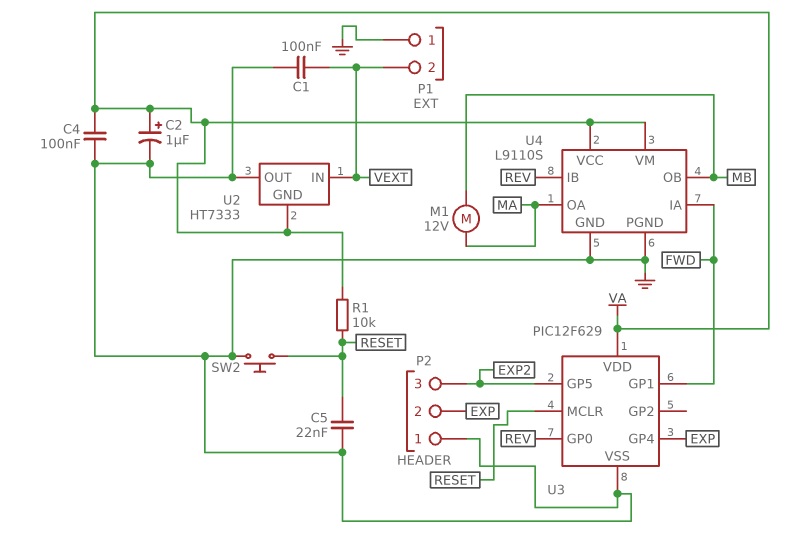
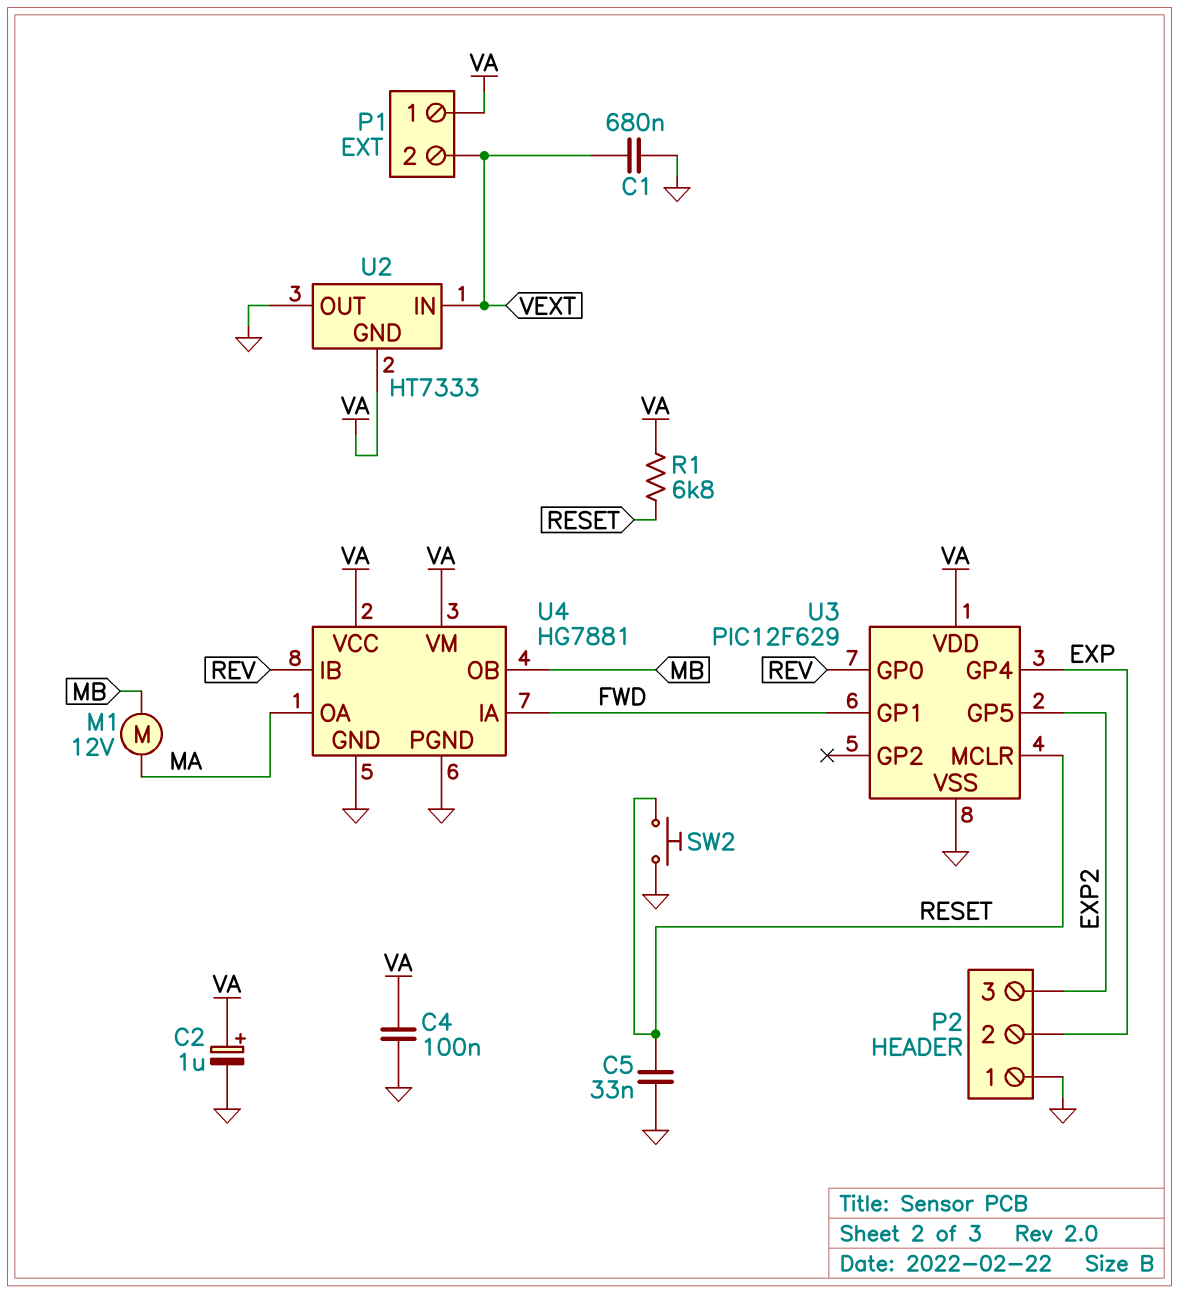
C1: 100nF (GND, VEXT) -> 680nF (GND, VEXT)
C5: 22nF (GND, RESET) -> 33nF (GND, RESET)
P1 pin 1: GND -> VA
R1: 10k (RESET, VA) -> 6.8k (RESET, VA)
U4: L9110S -> HG7881

